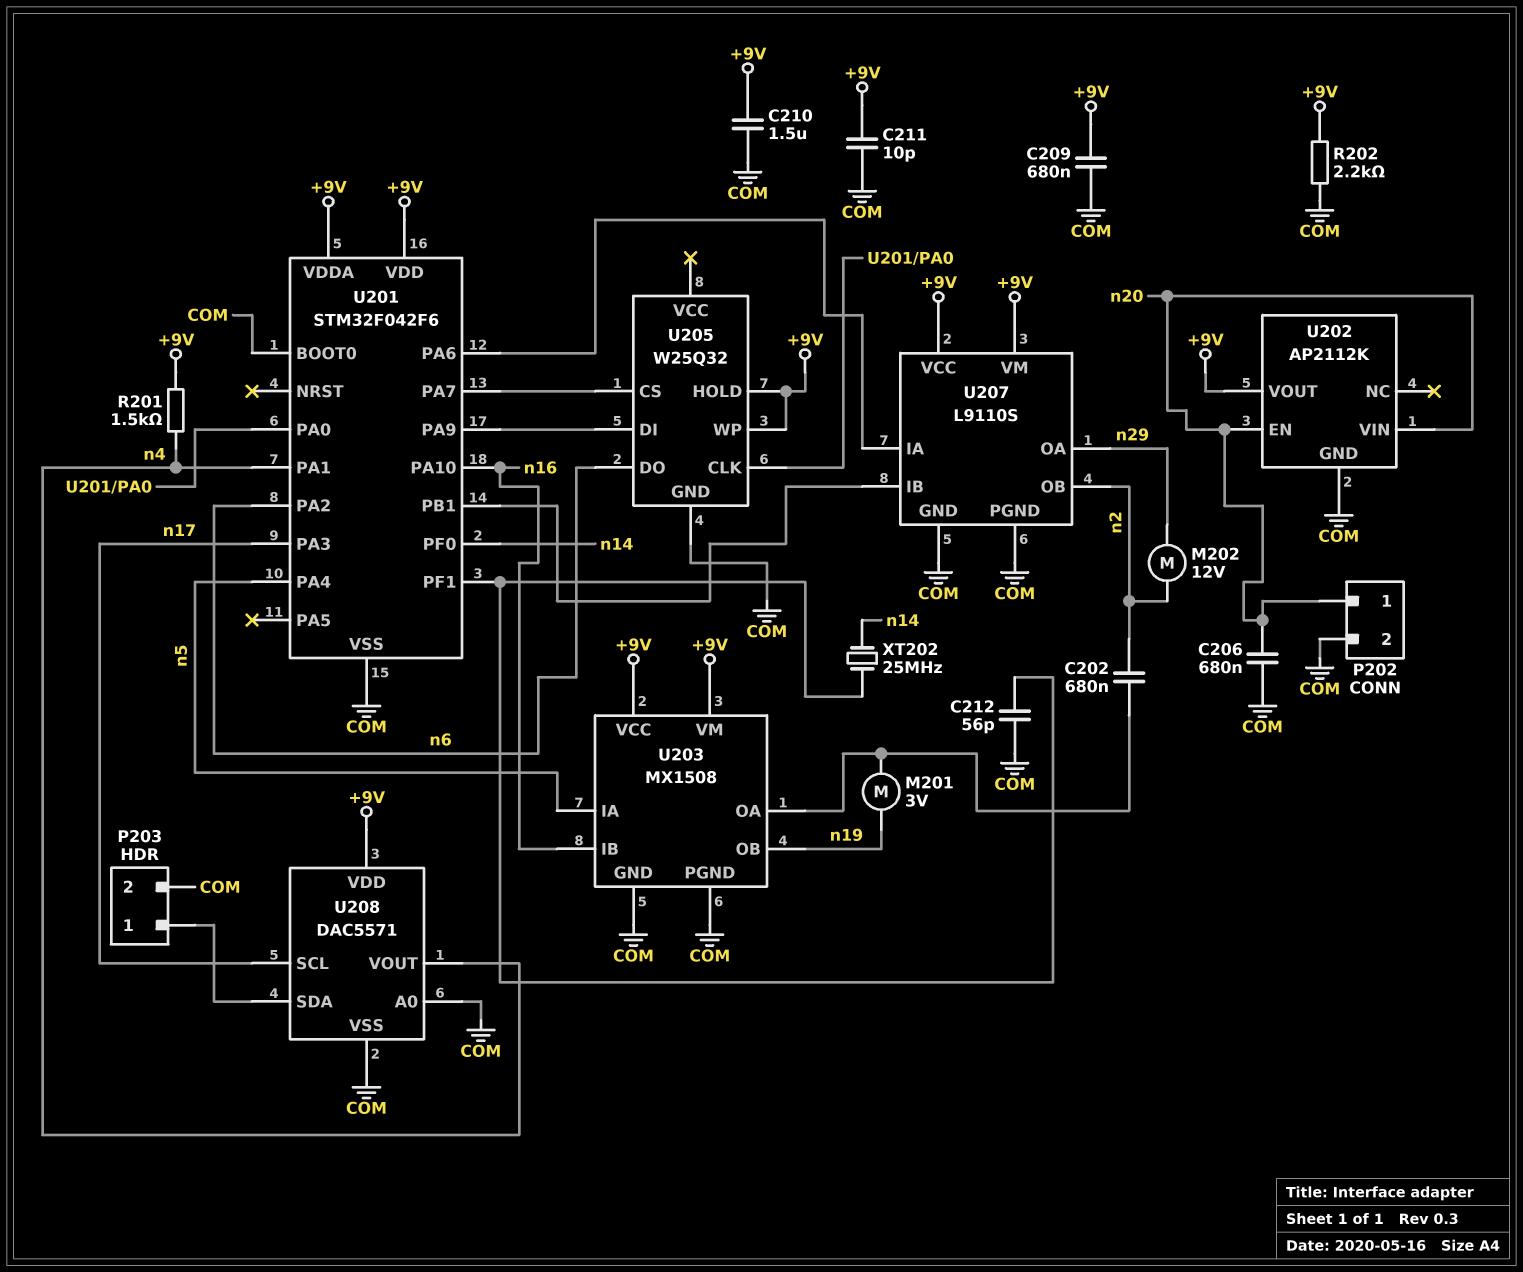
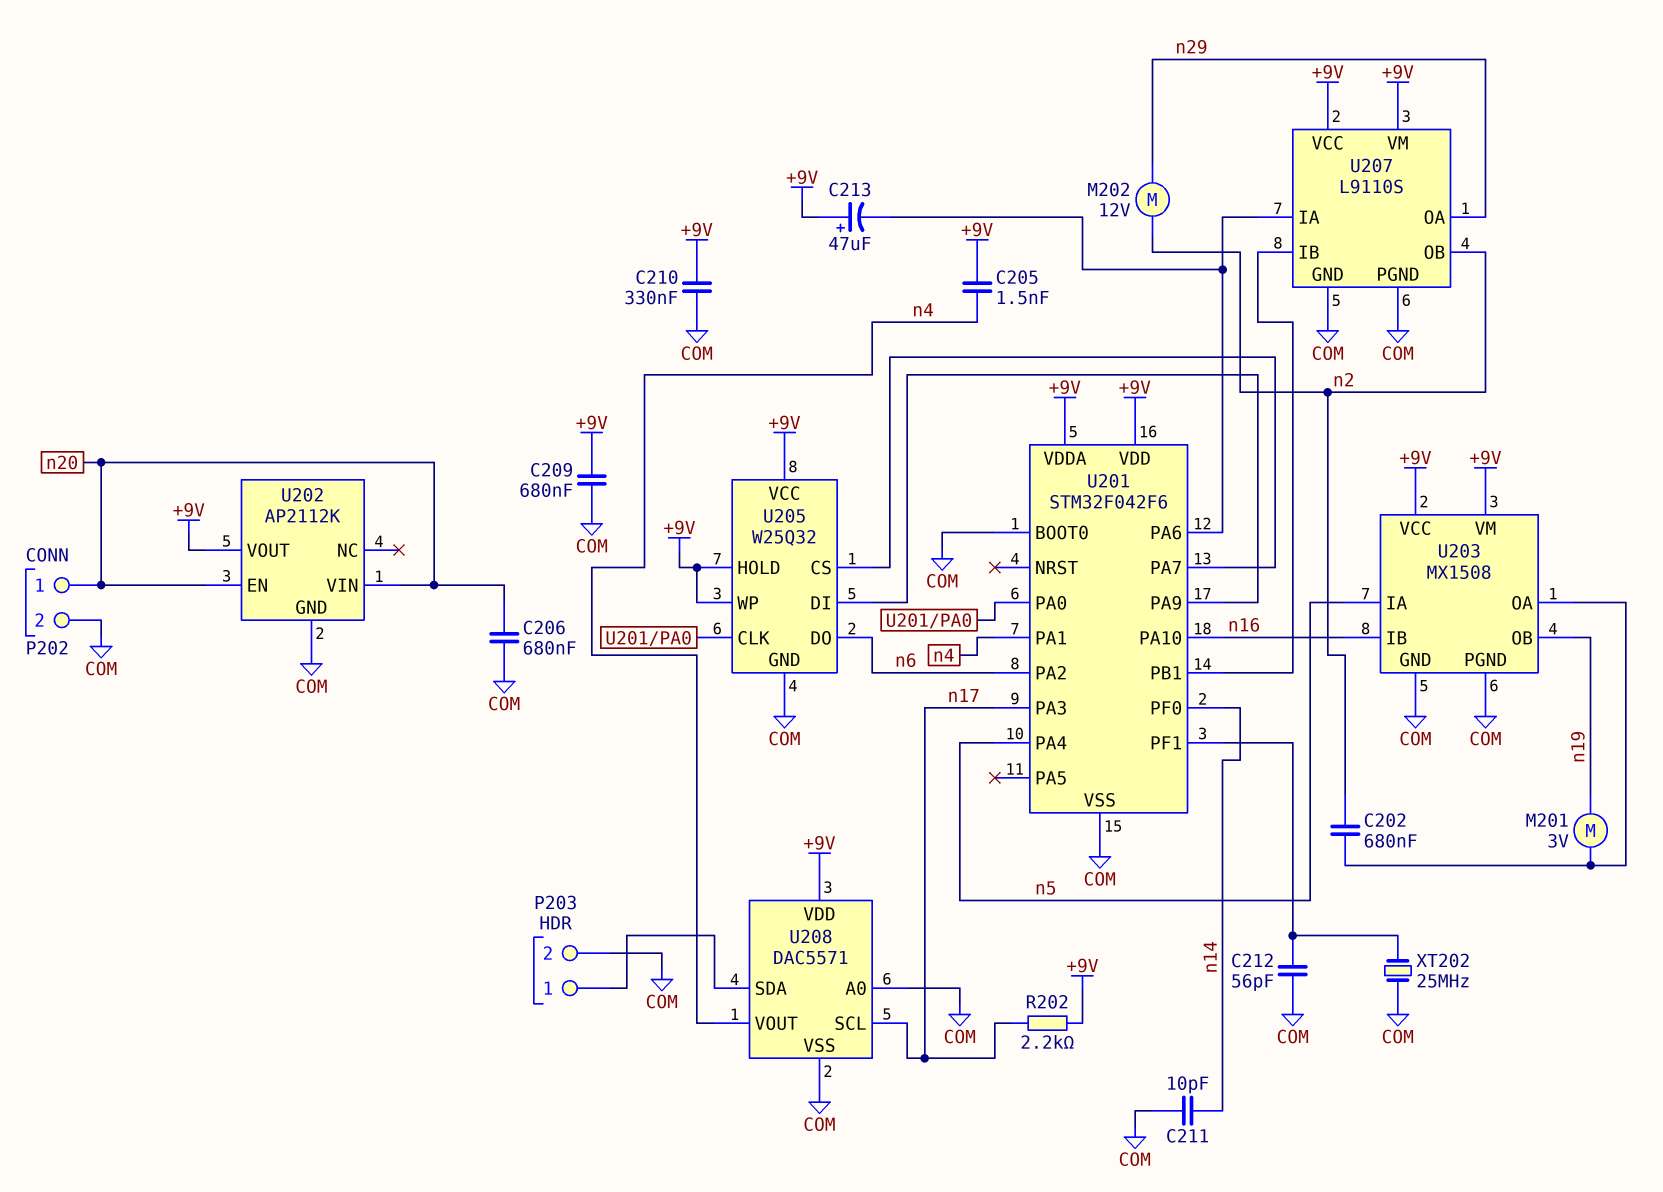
C205: none -> 1.5nF (+9V, n4)
C210: 1.5uF (+9V, COM) -> 330nF (+9V, COM)
C211: 10pF (+9V, COM) -> 10pF (COM, n14)
C213: none -> 47uF (plus +9V, minus U201/PA6)
R201: 1.5k (+9V, n4) -> none
R202: 2.2k (+9V, COM) -> 2.2k (+9V, n17)
U205 pin VCC: none -> +9V
XT202: 25MHz (U201/PF1, n14) -> 25MHz (COM, U201/PF1)

